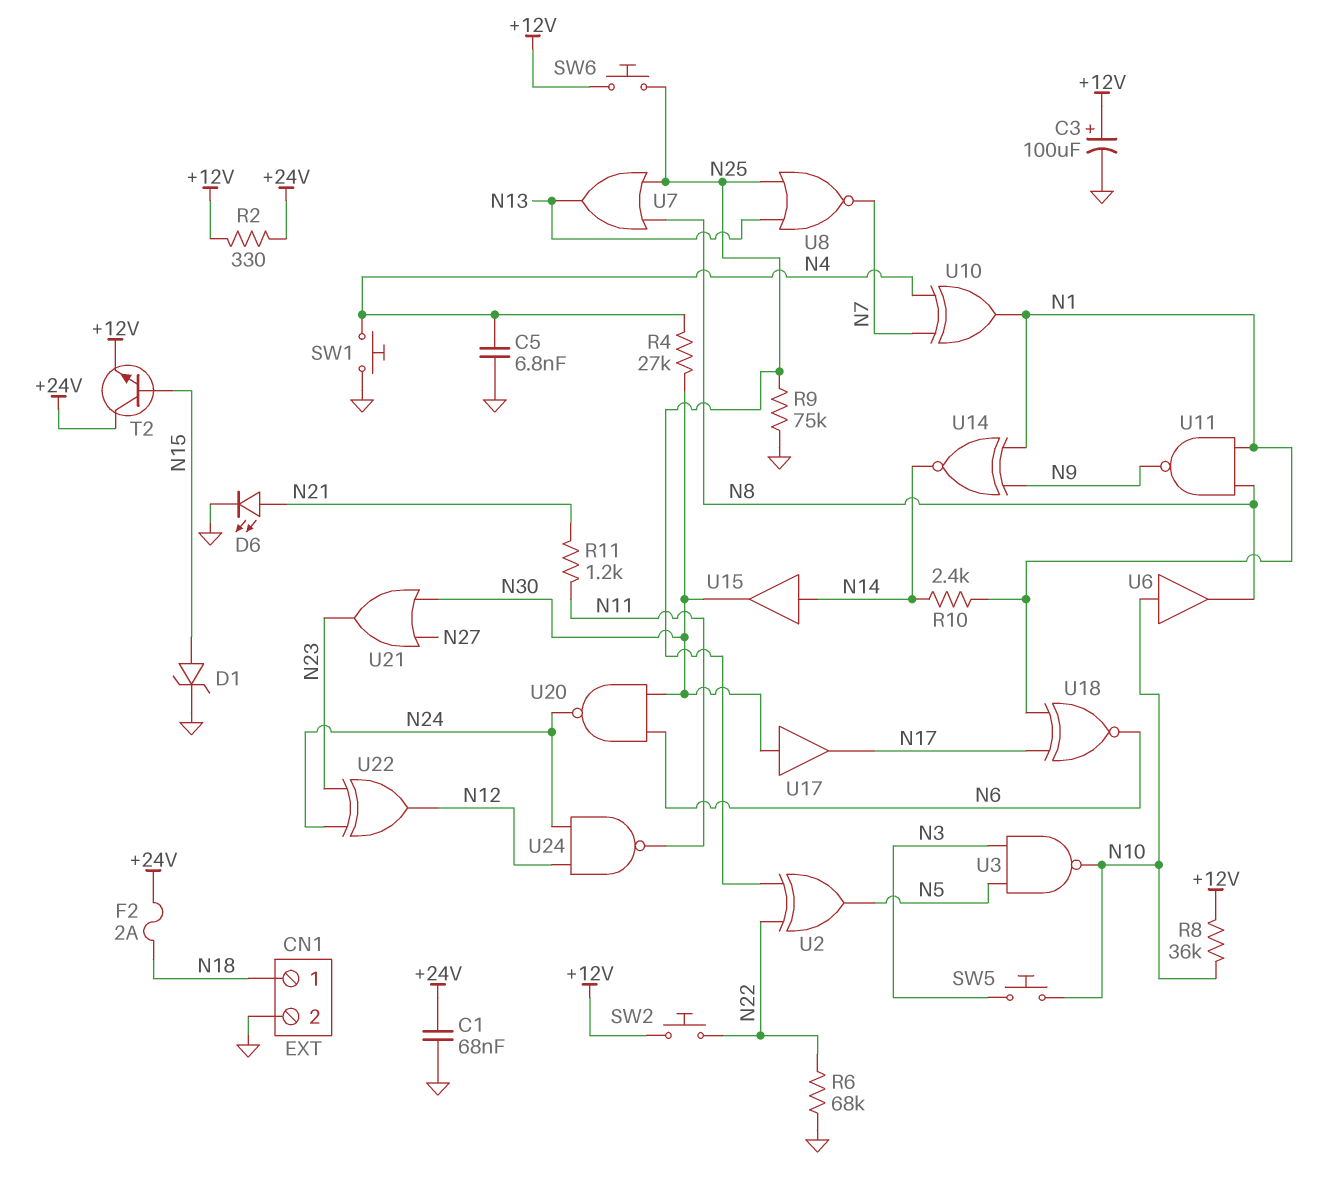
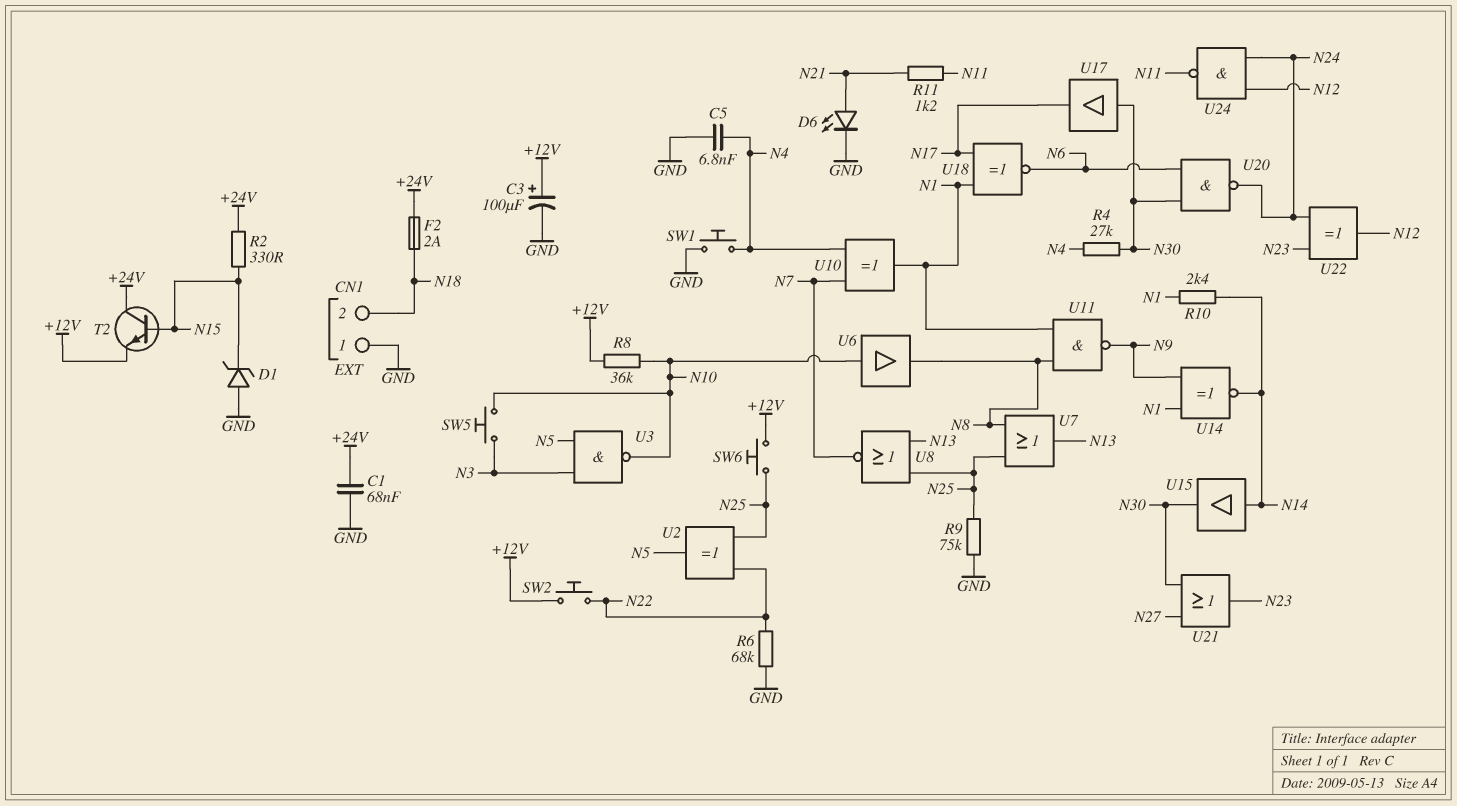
CN1 pin 1: N18 -> GND
CN1 pin 2: GND -> N18
D1: zener (A N15, K GND) -> zener (A GND, K N15)
R2: 330 (+12V, +24V) -> 330 (+24V, N15)

